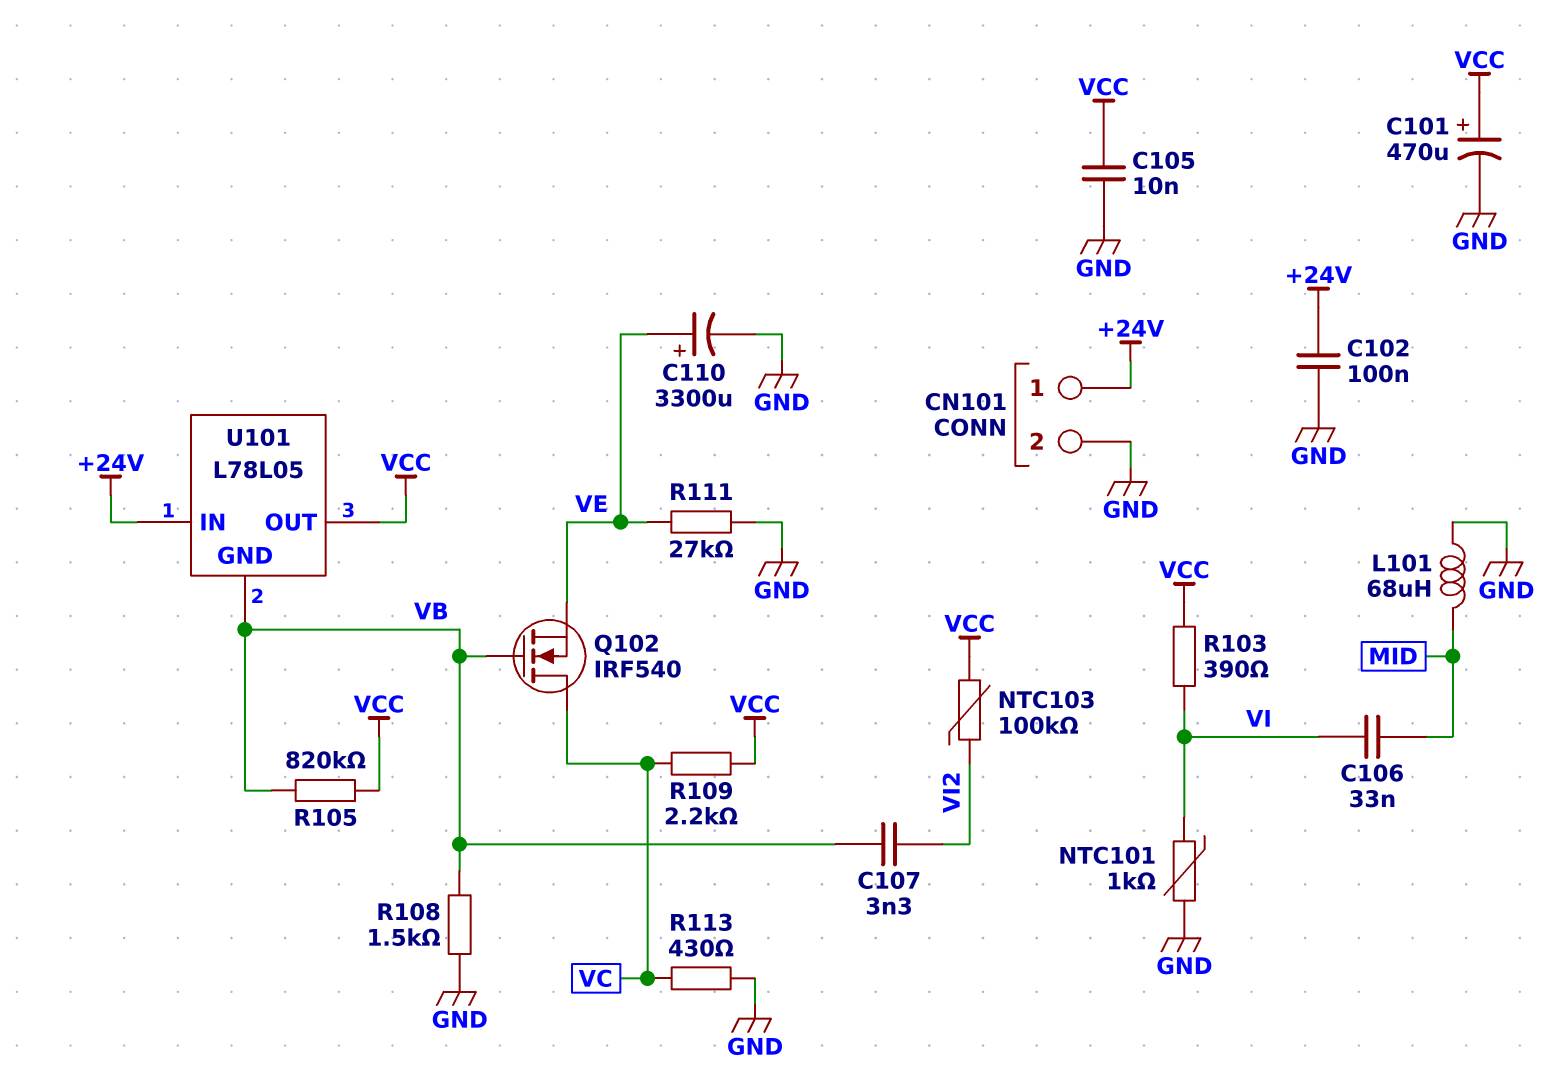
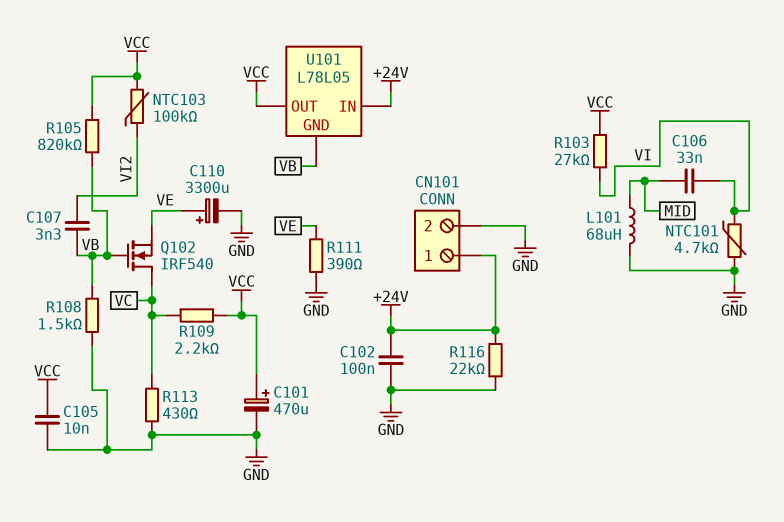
NTC101: 1k (GND, VI) -> 4.7k (GND, VI)
R103: 390 (VCC, VI) -> 27k (VCC, VI)
R111: 27k (GND, VE) -> 390 (GND, VE)
R116: none -> 22k (+24V, GND)

